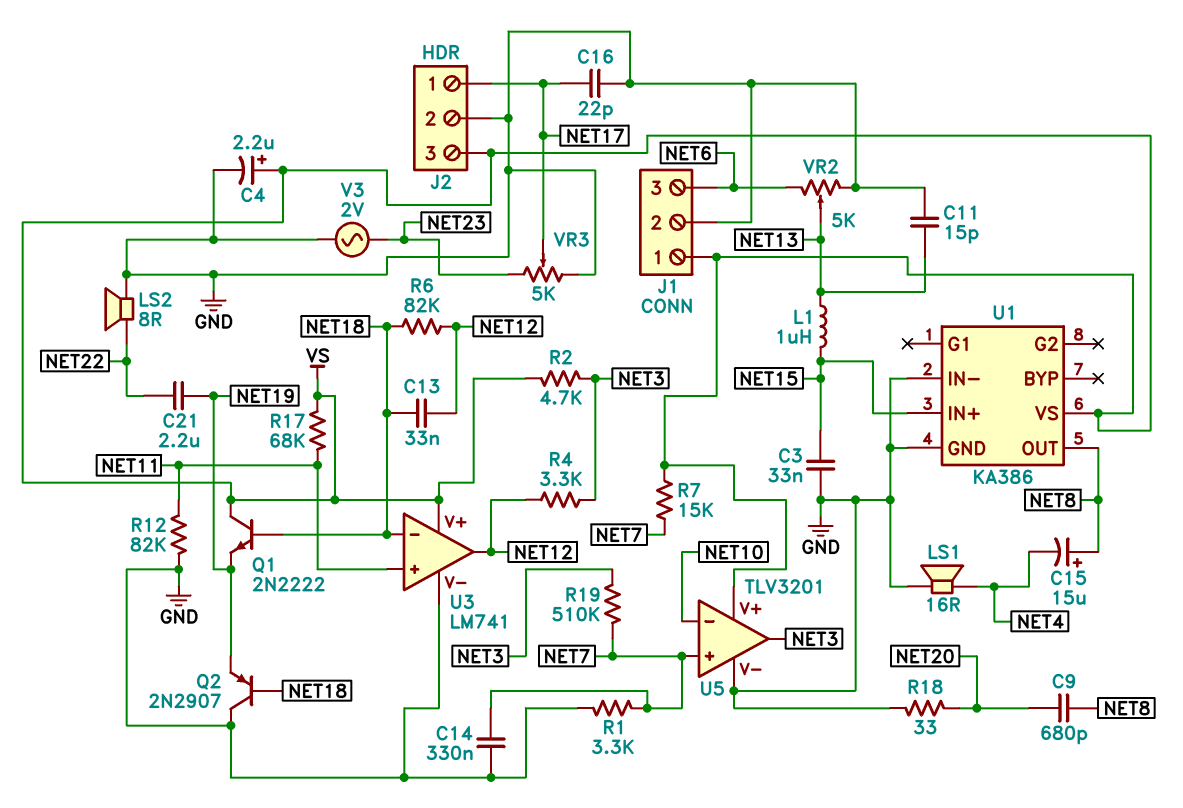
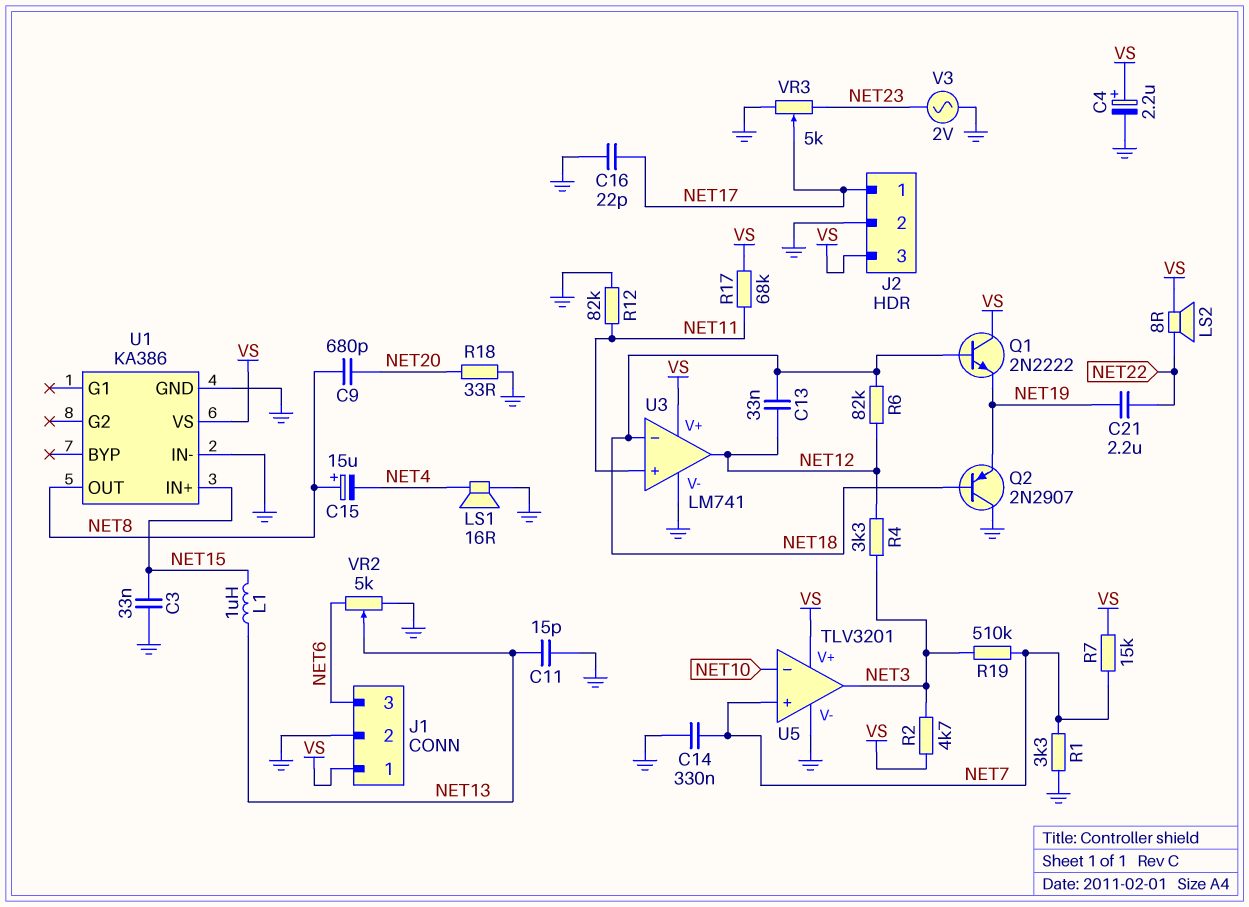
LS2: speaker 8R (GND, NET22) -> speaker 8R (NET22, VS)

